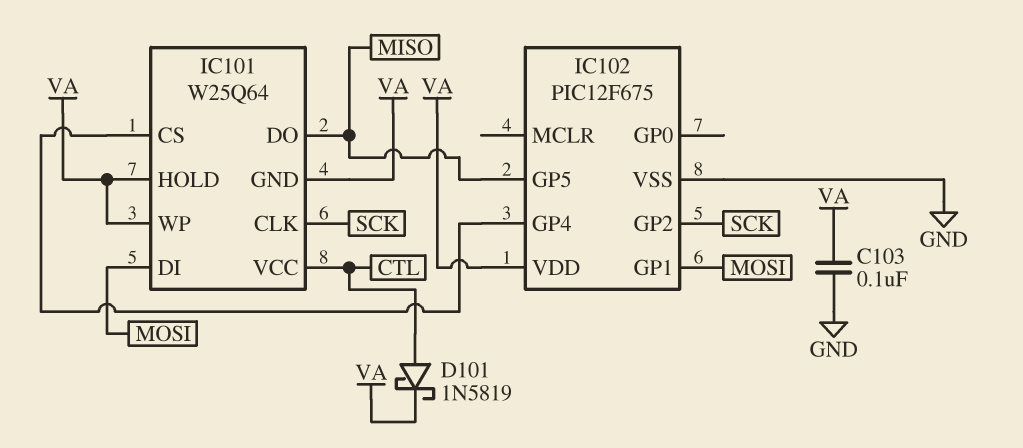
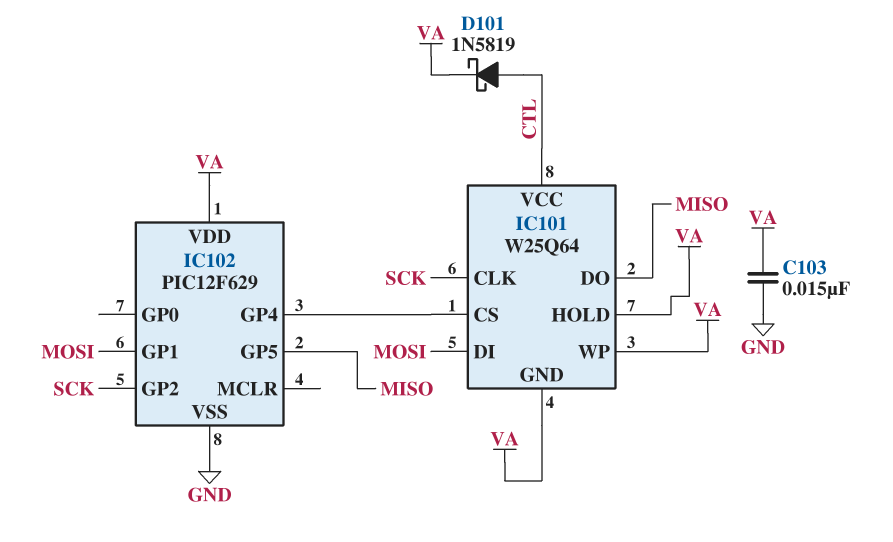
C103: 100nF (GND, VA) -> 15nF (GND, VA)
IC102: PIC12F675 -> PIC12F629

